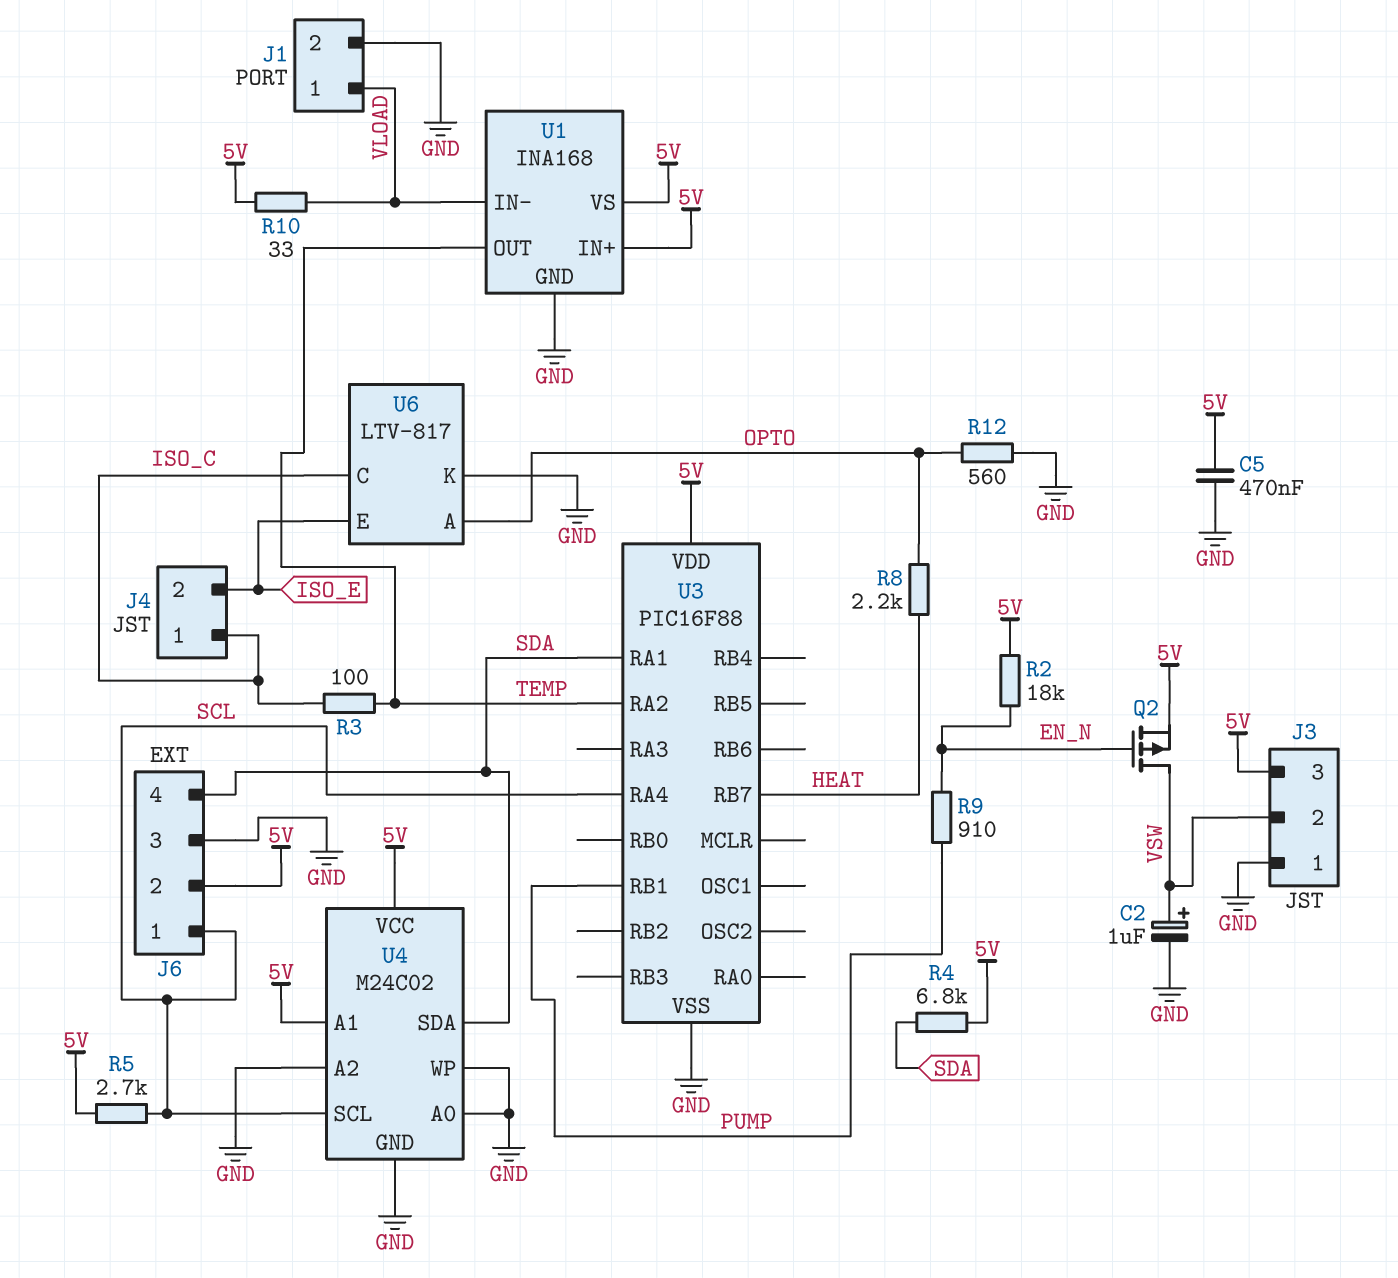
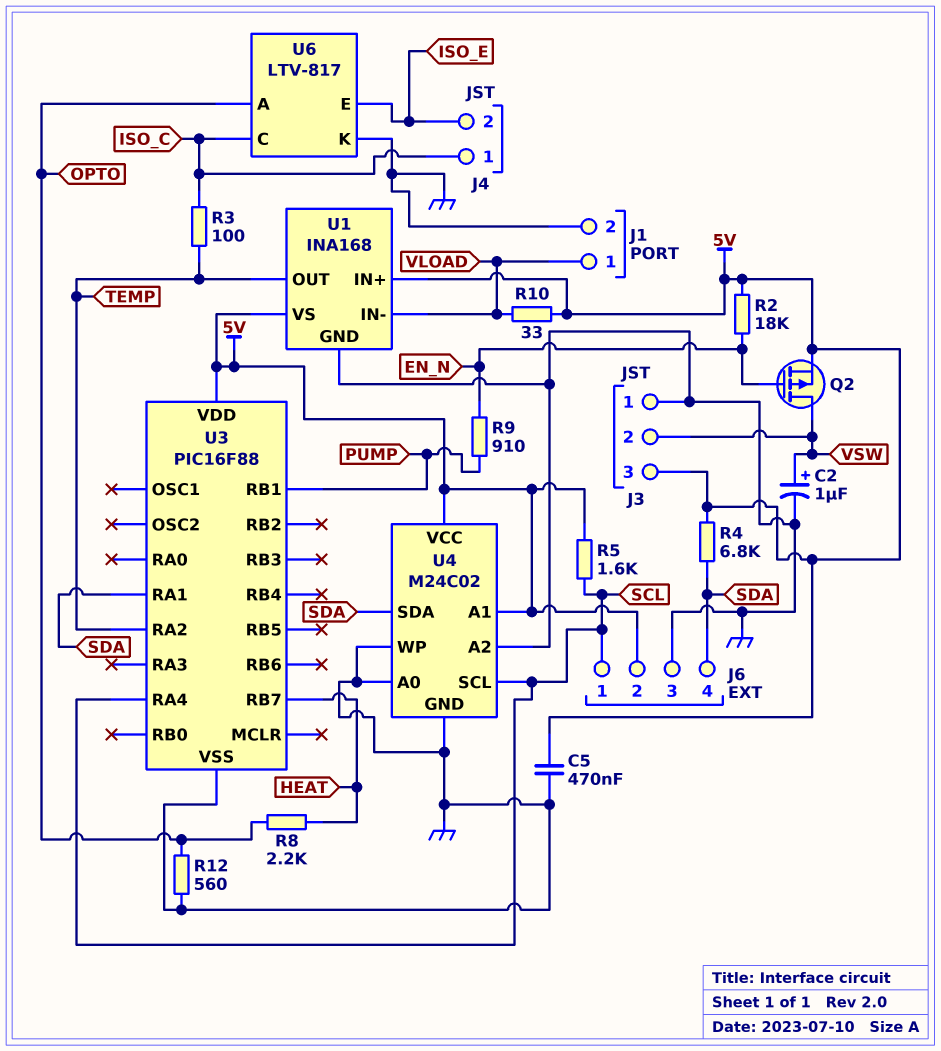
R5: 2.7k (5V, SCL) -> 1.6k (5V, SCL)

